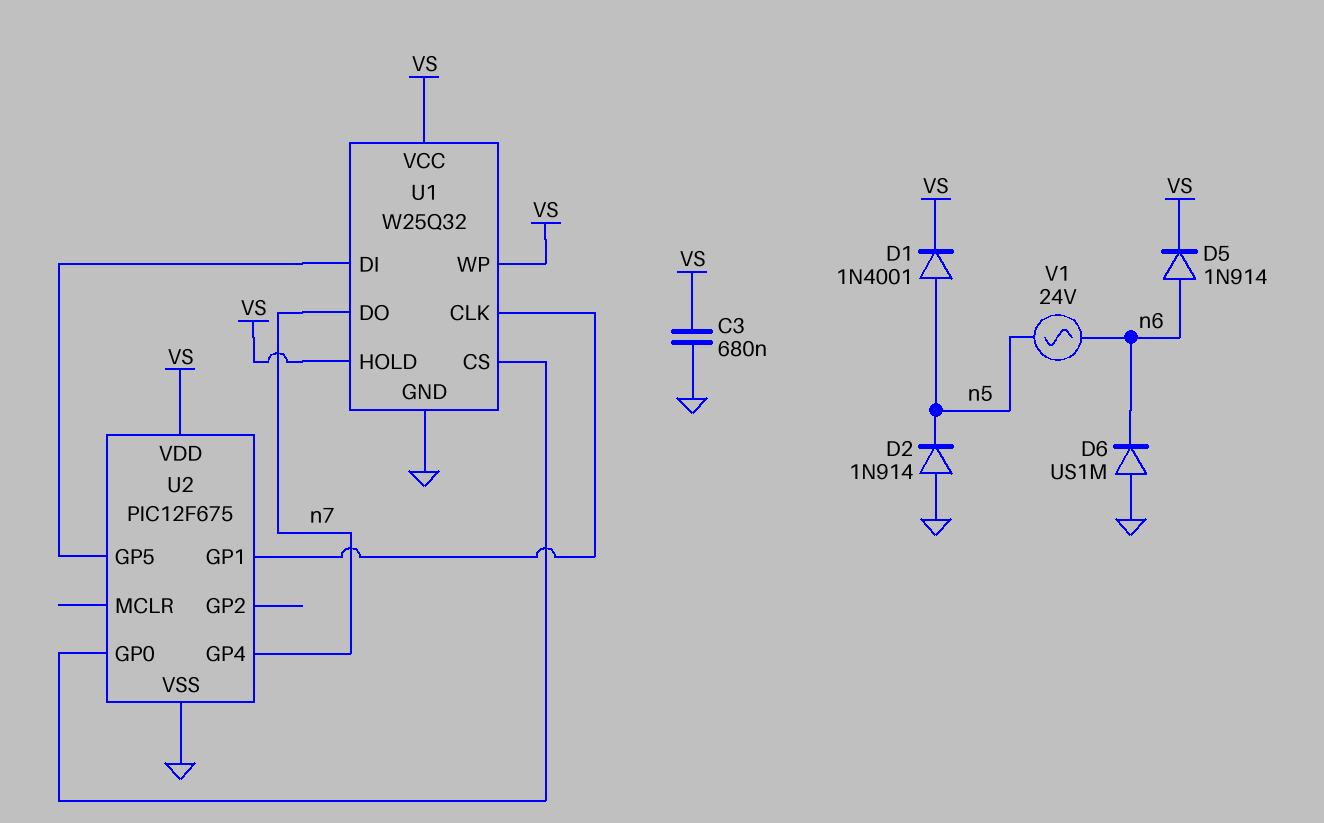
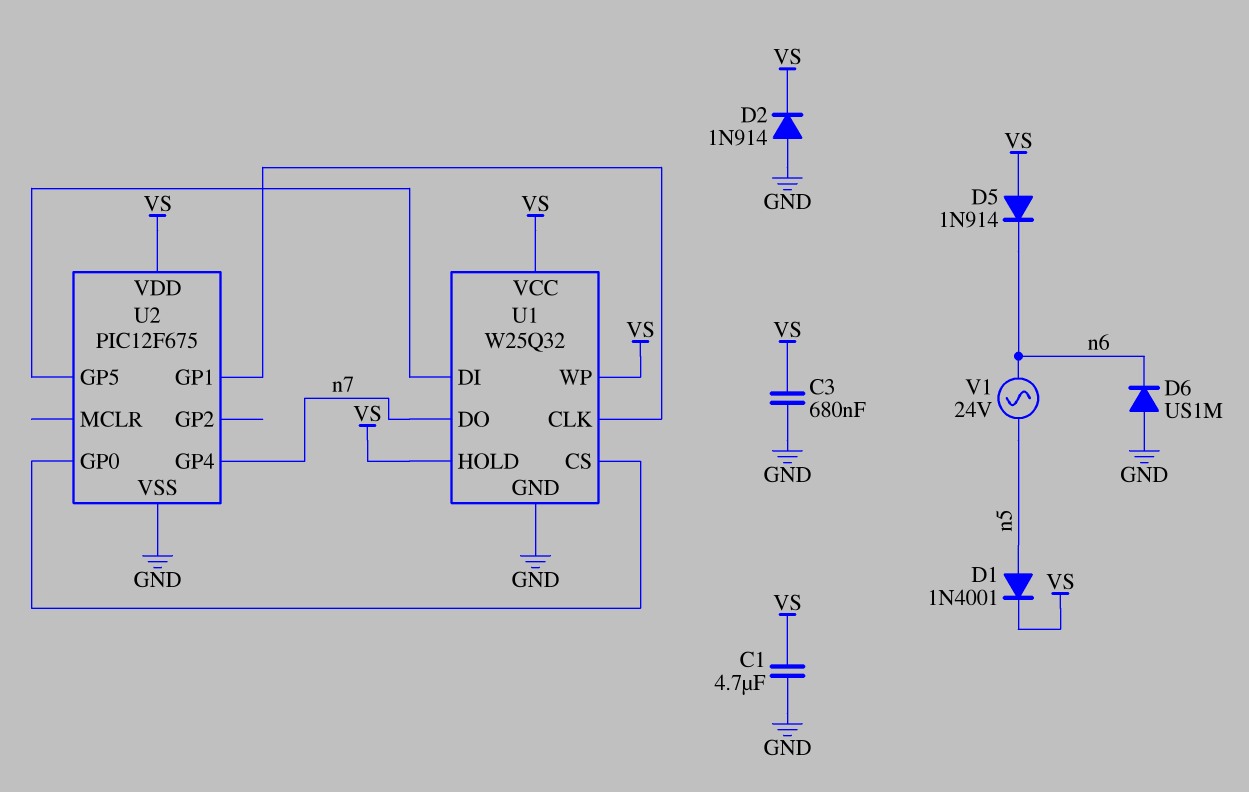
C1: none -> 4.7uF (GND, VS)
D2: diode 1N914 (A GND, K n5) -> diode 1N914 (A GND, K VS)
D5: diode 1N914 (A n6, K VS) -> diode 1N914 (A VS, K n6)

